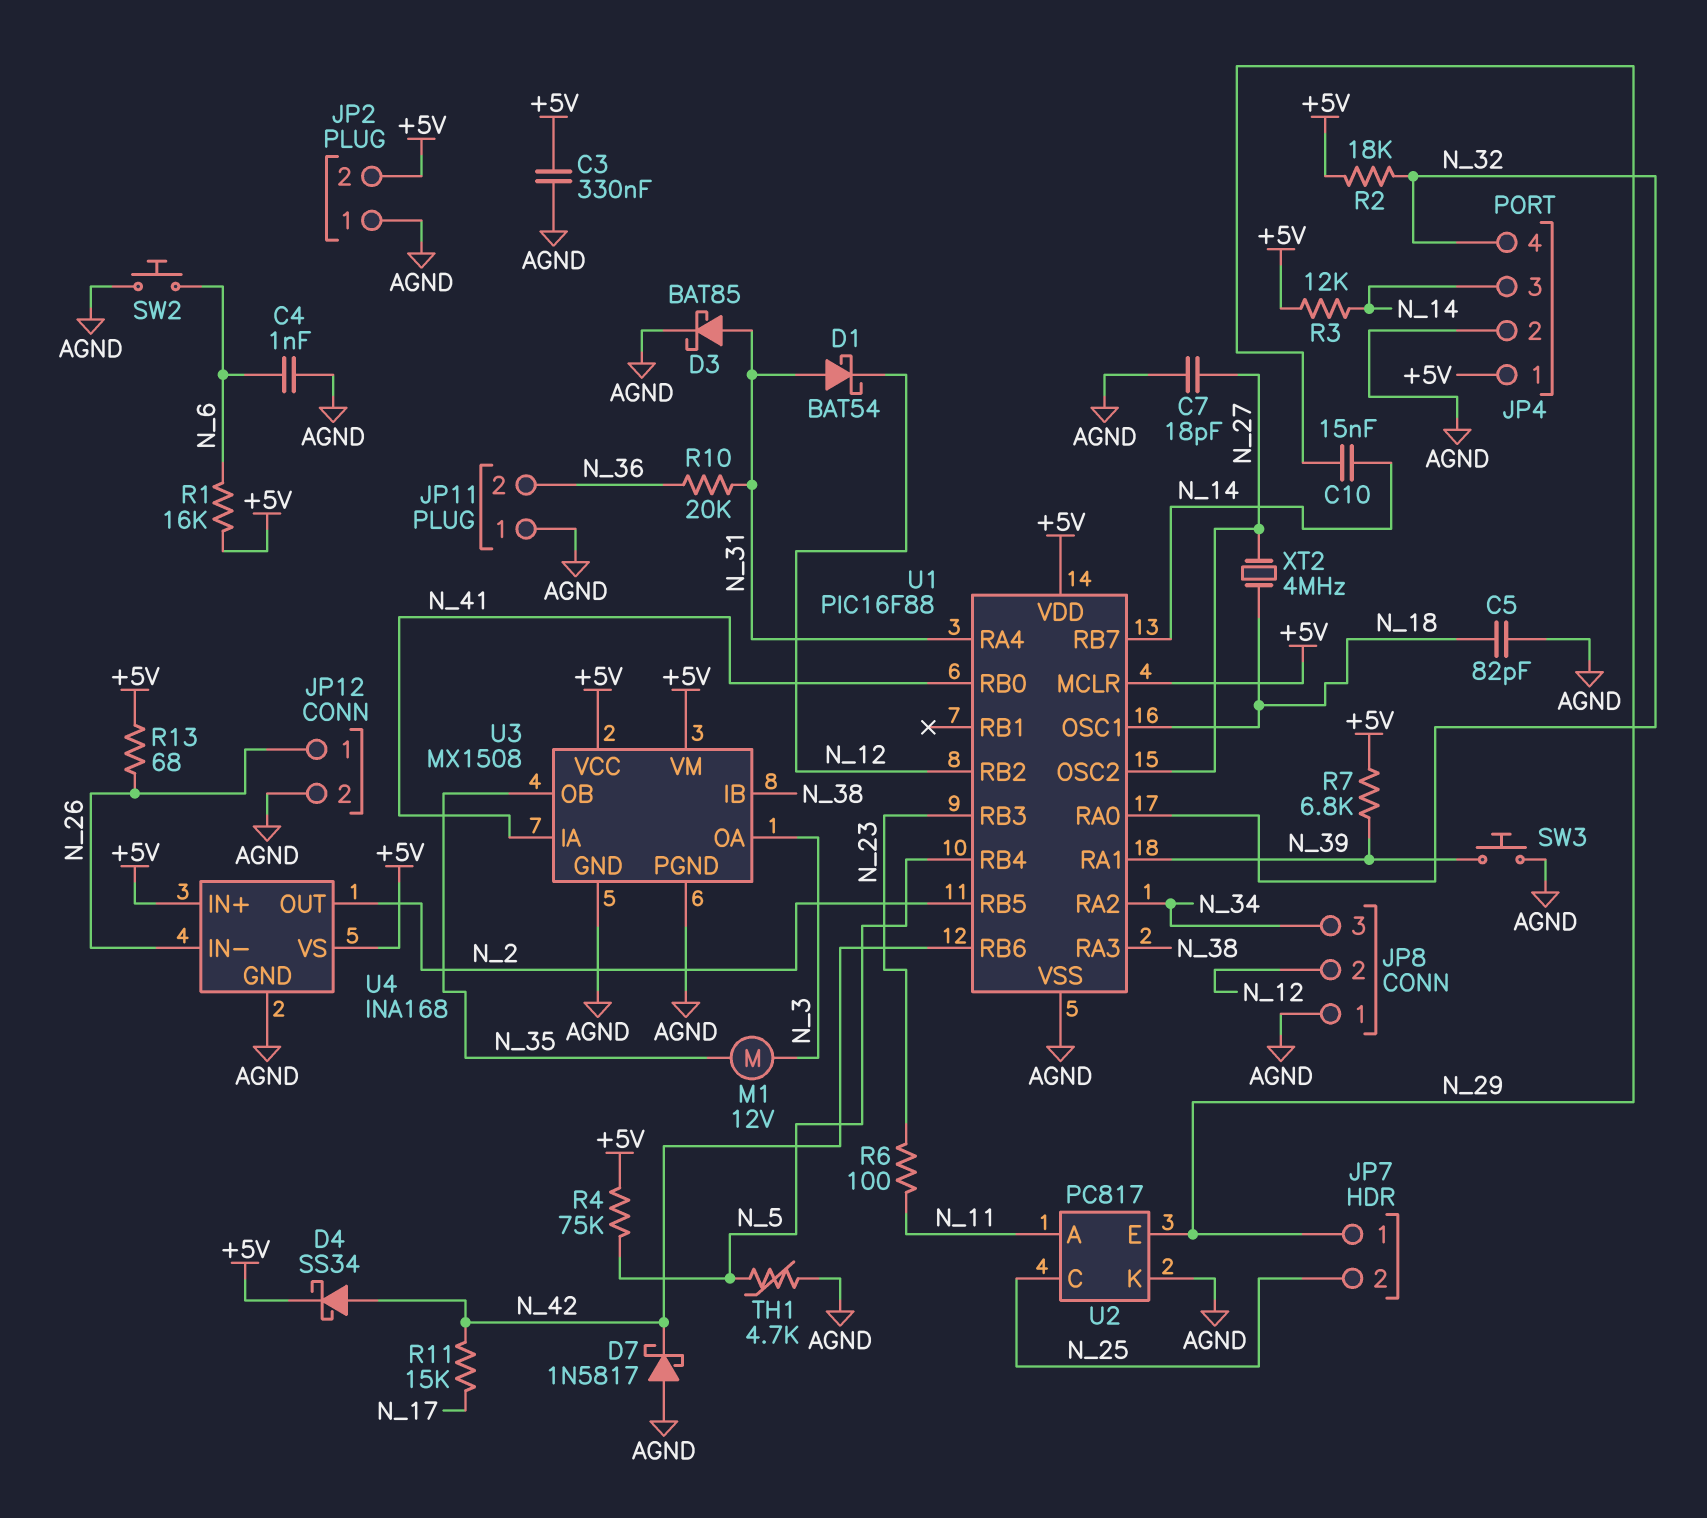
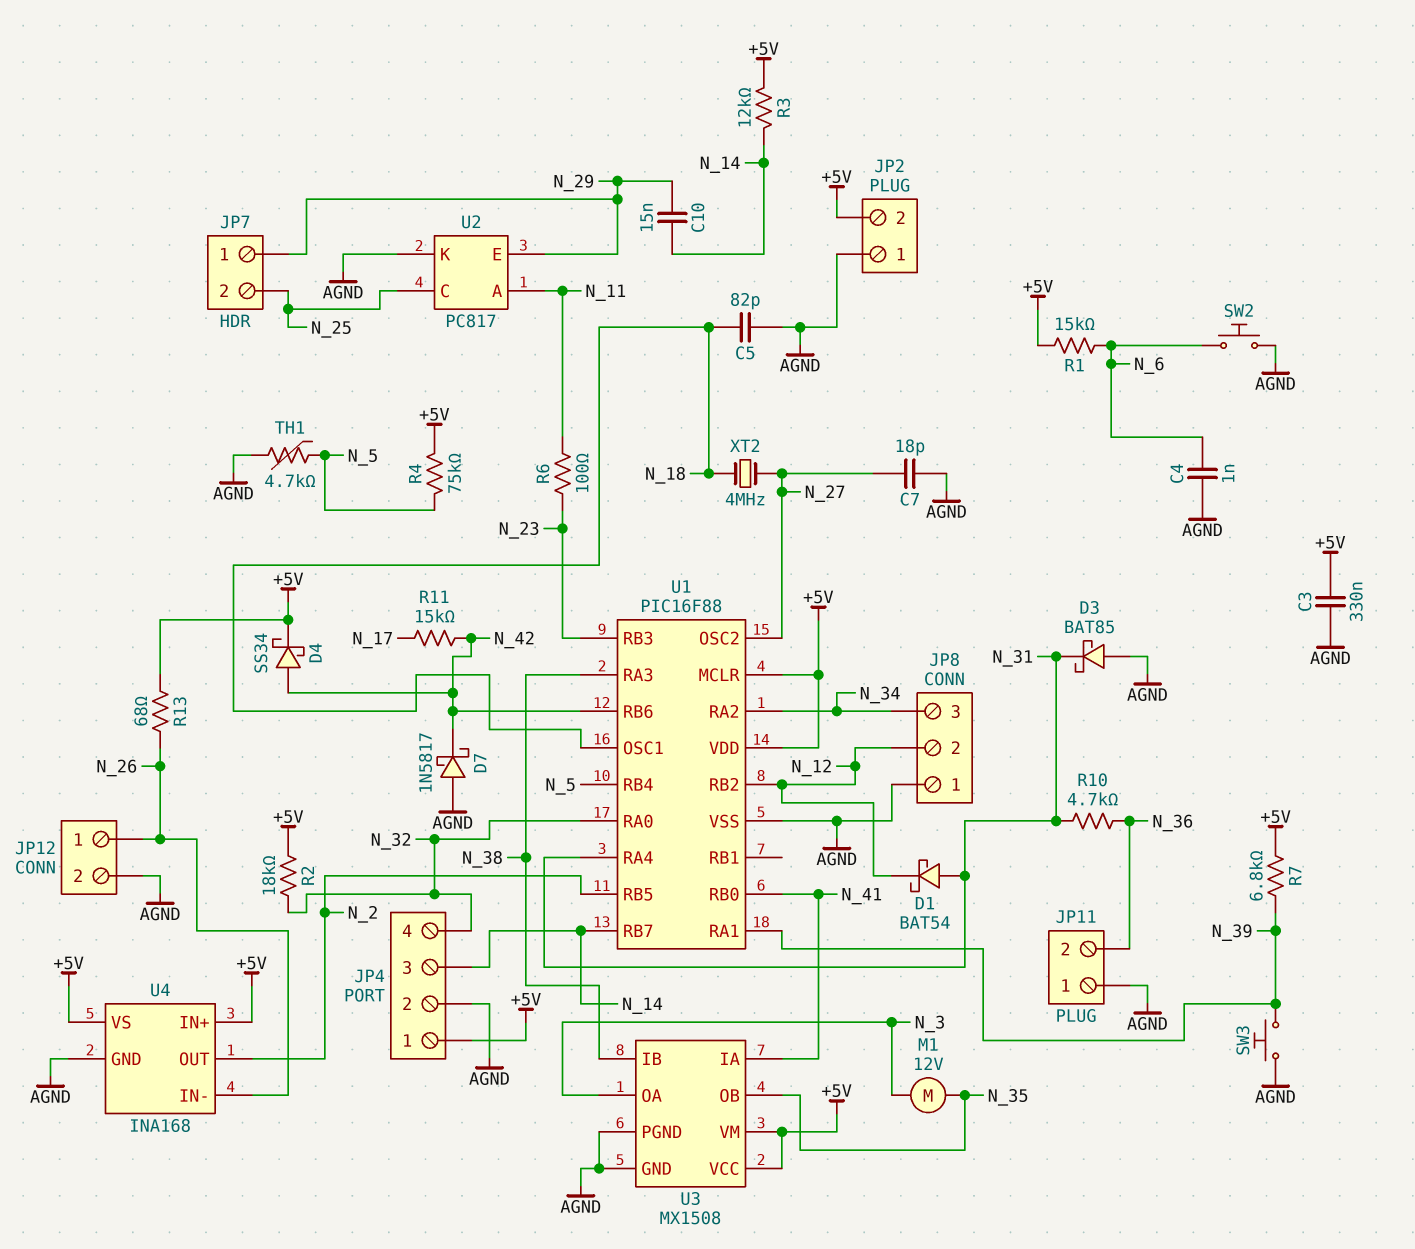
D3: schottky BAT85 (A N_31, K AGND) -> schottky BAT85 (A AGND, K N_31)
R1: 16k (+5V, N_6) -> 15k (+5V, N_6)
R10: 20k (N_31, N_36) -> 4.7k (N_31, N_36)

